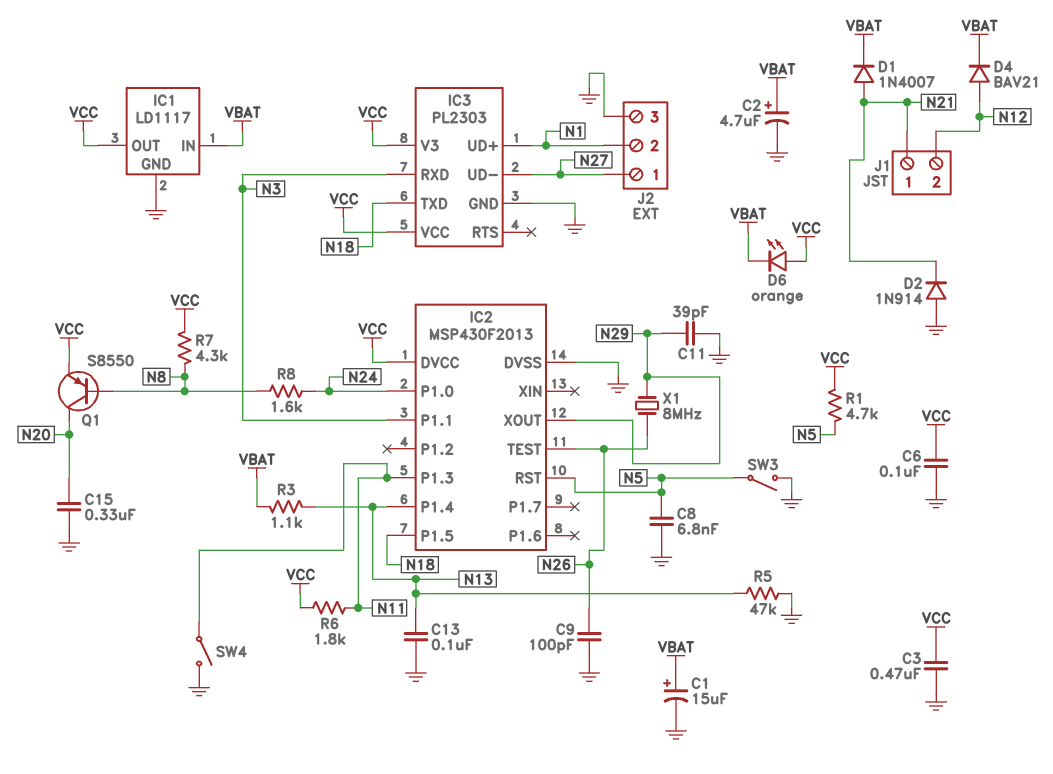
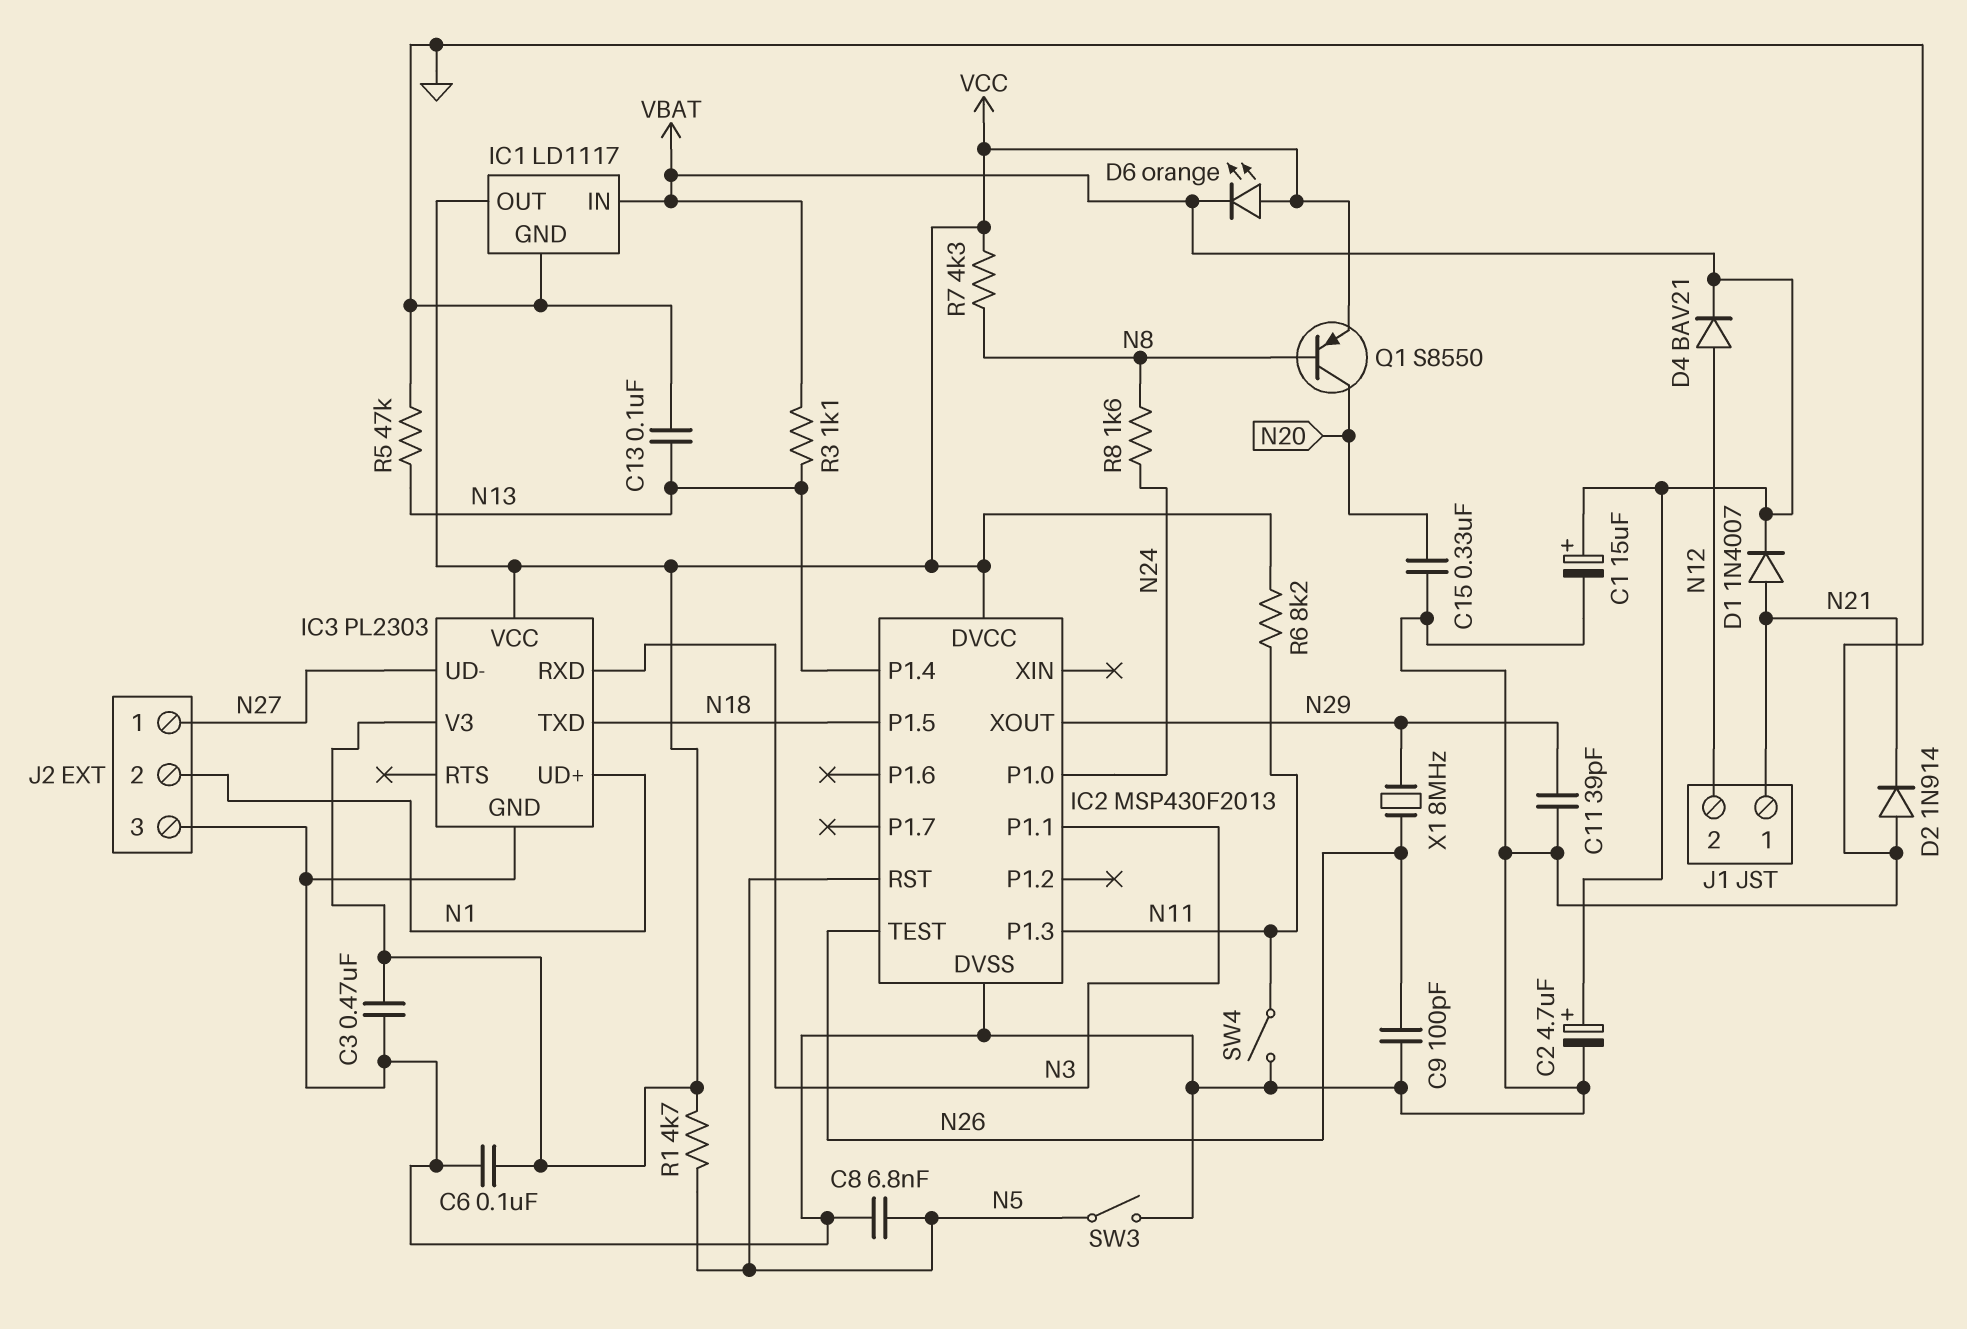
R6: 1.8k (N11, VCC) -> 8.2k (N11, VCC)

